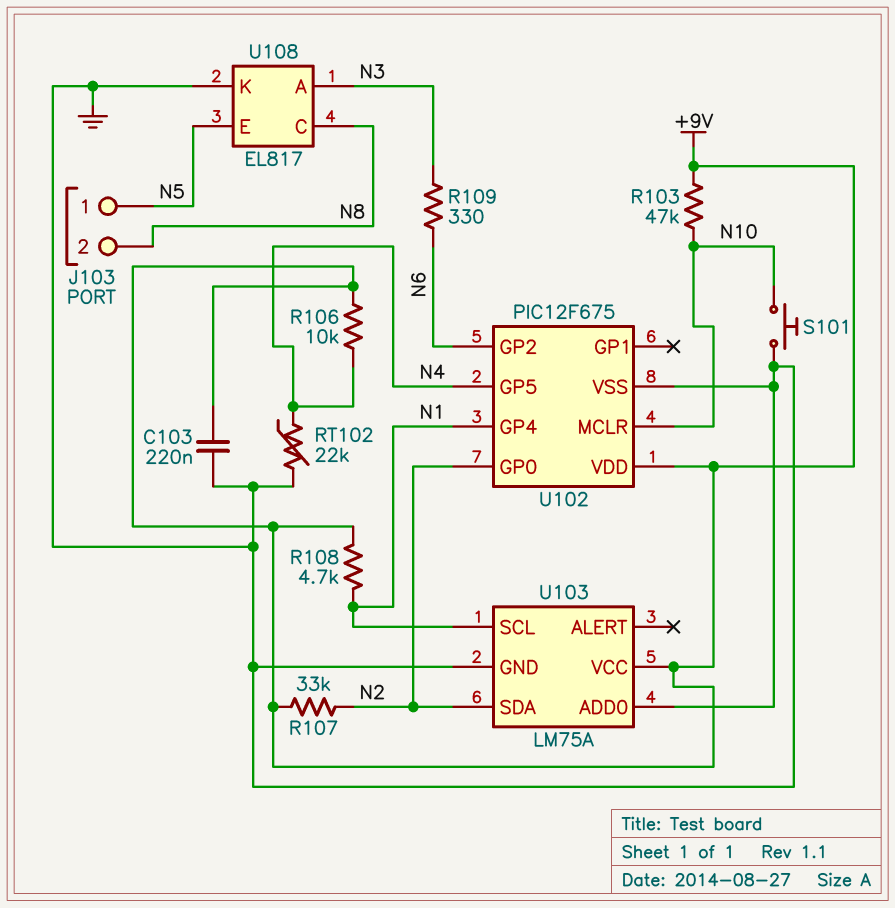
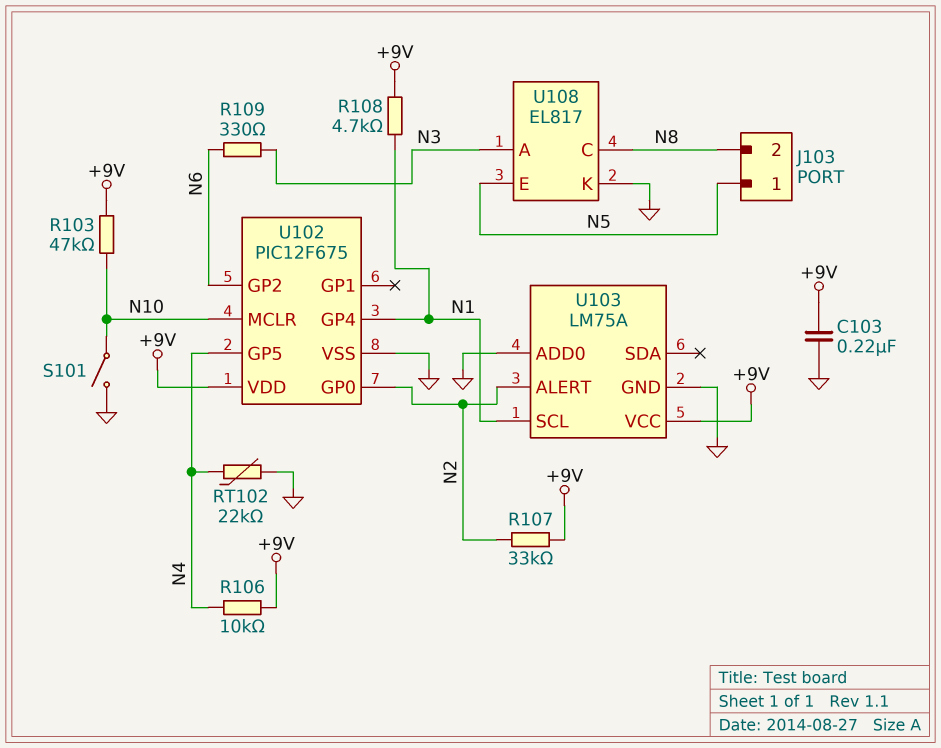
S101: button (GND, N10) -> switch (GND, N10)
U103 pin ALERT: none -> N2
U103 pin SDA: N2 -> none

